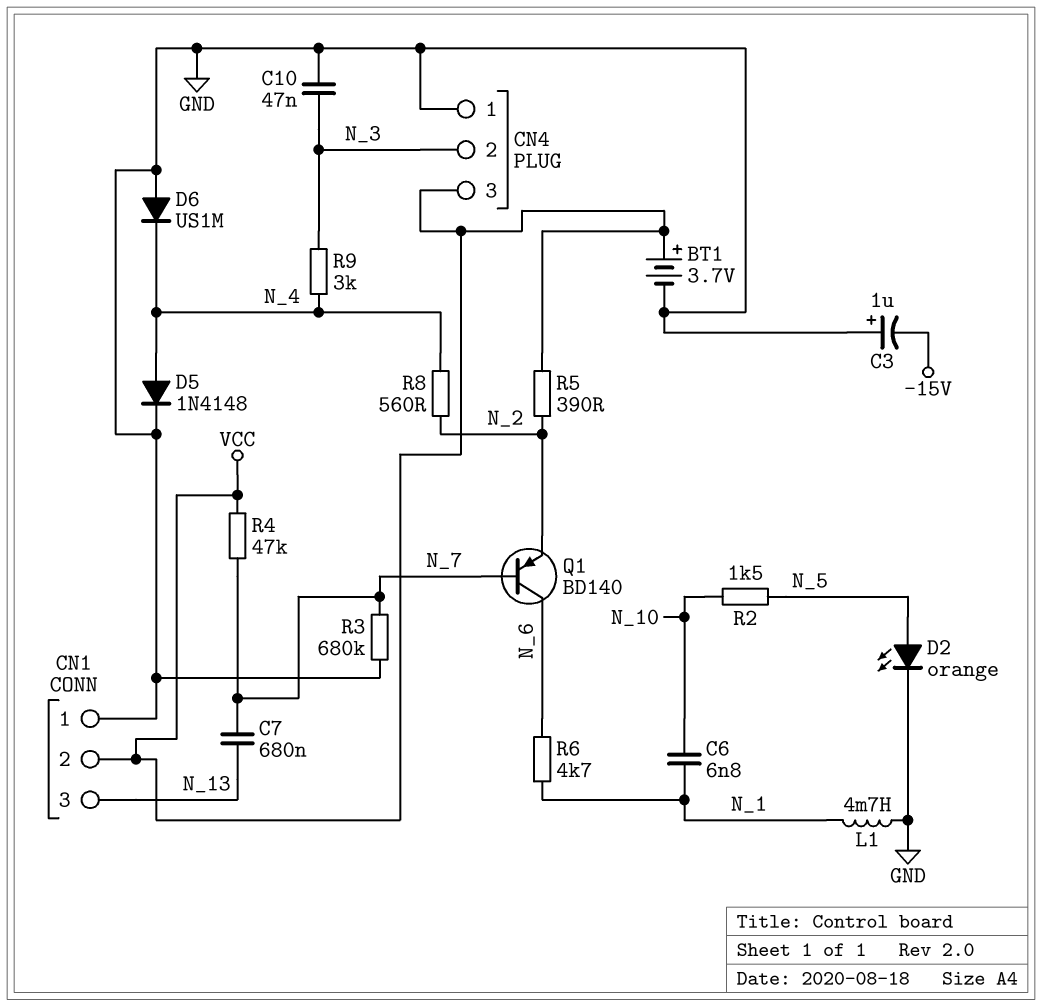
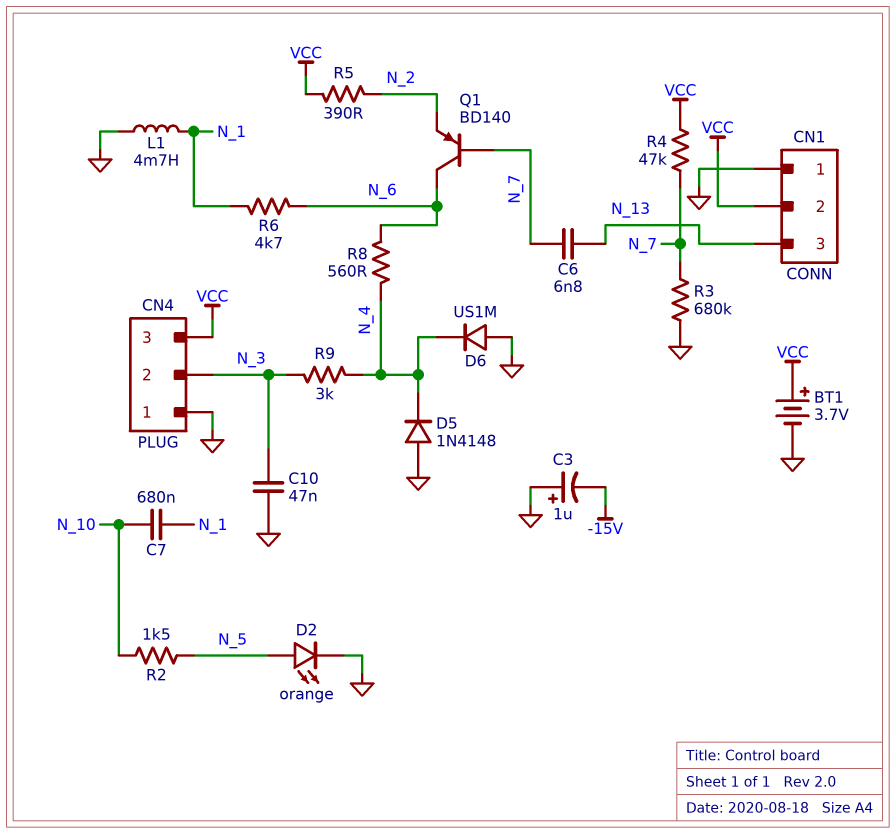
C6: 6.8nF (N_1, N_10) -> 6.8nF (N_7, N_13)
C7: 680nF (N_7, N_13) -> 680nF (N_1, N_10)
D5: diode 1N4148 (A N_4, K GND) -> diode 1N4148 (A GND, K N_4)
R8: 560 (N_2, N_4) -> 560 (N_4, N_6)

